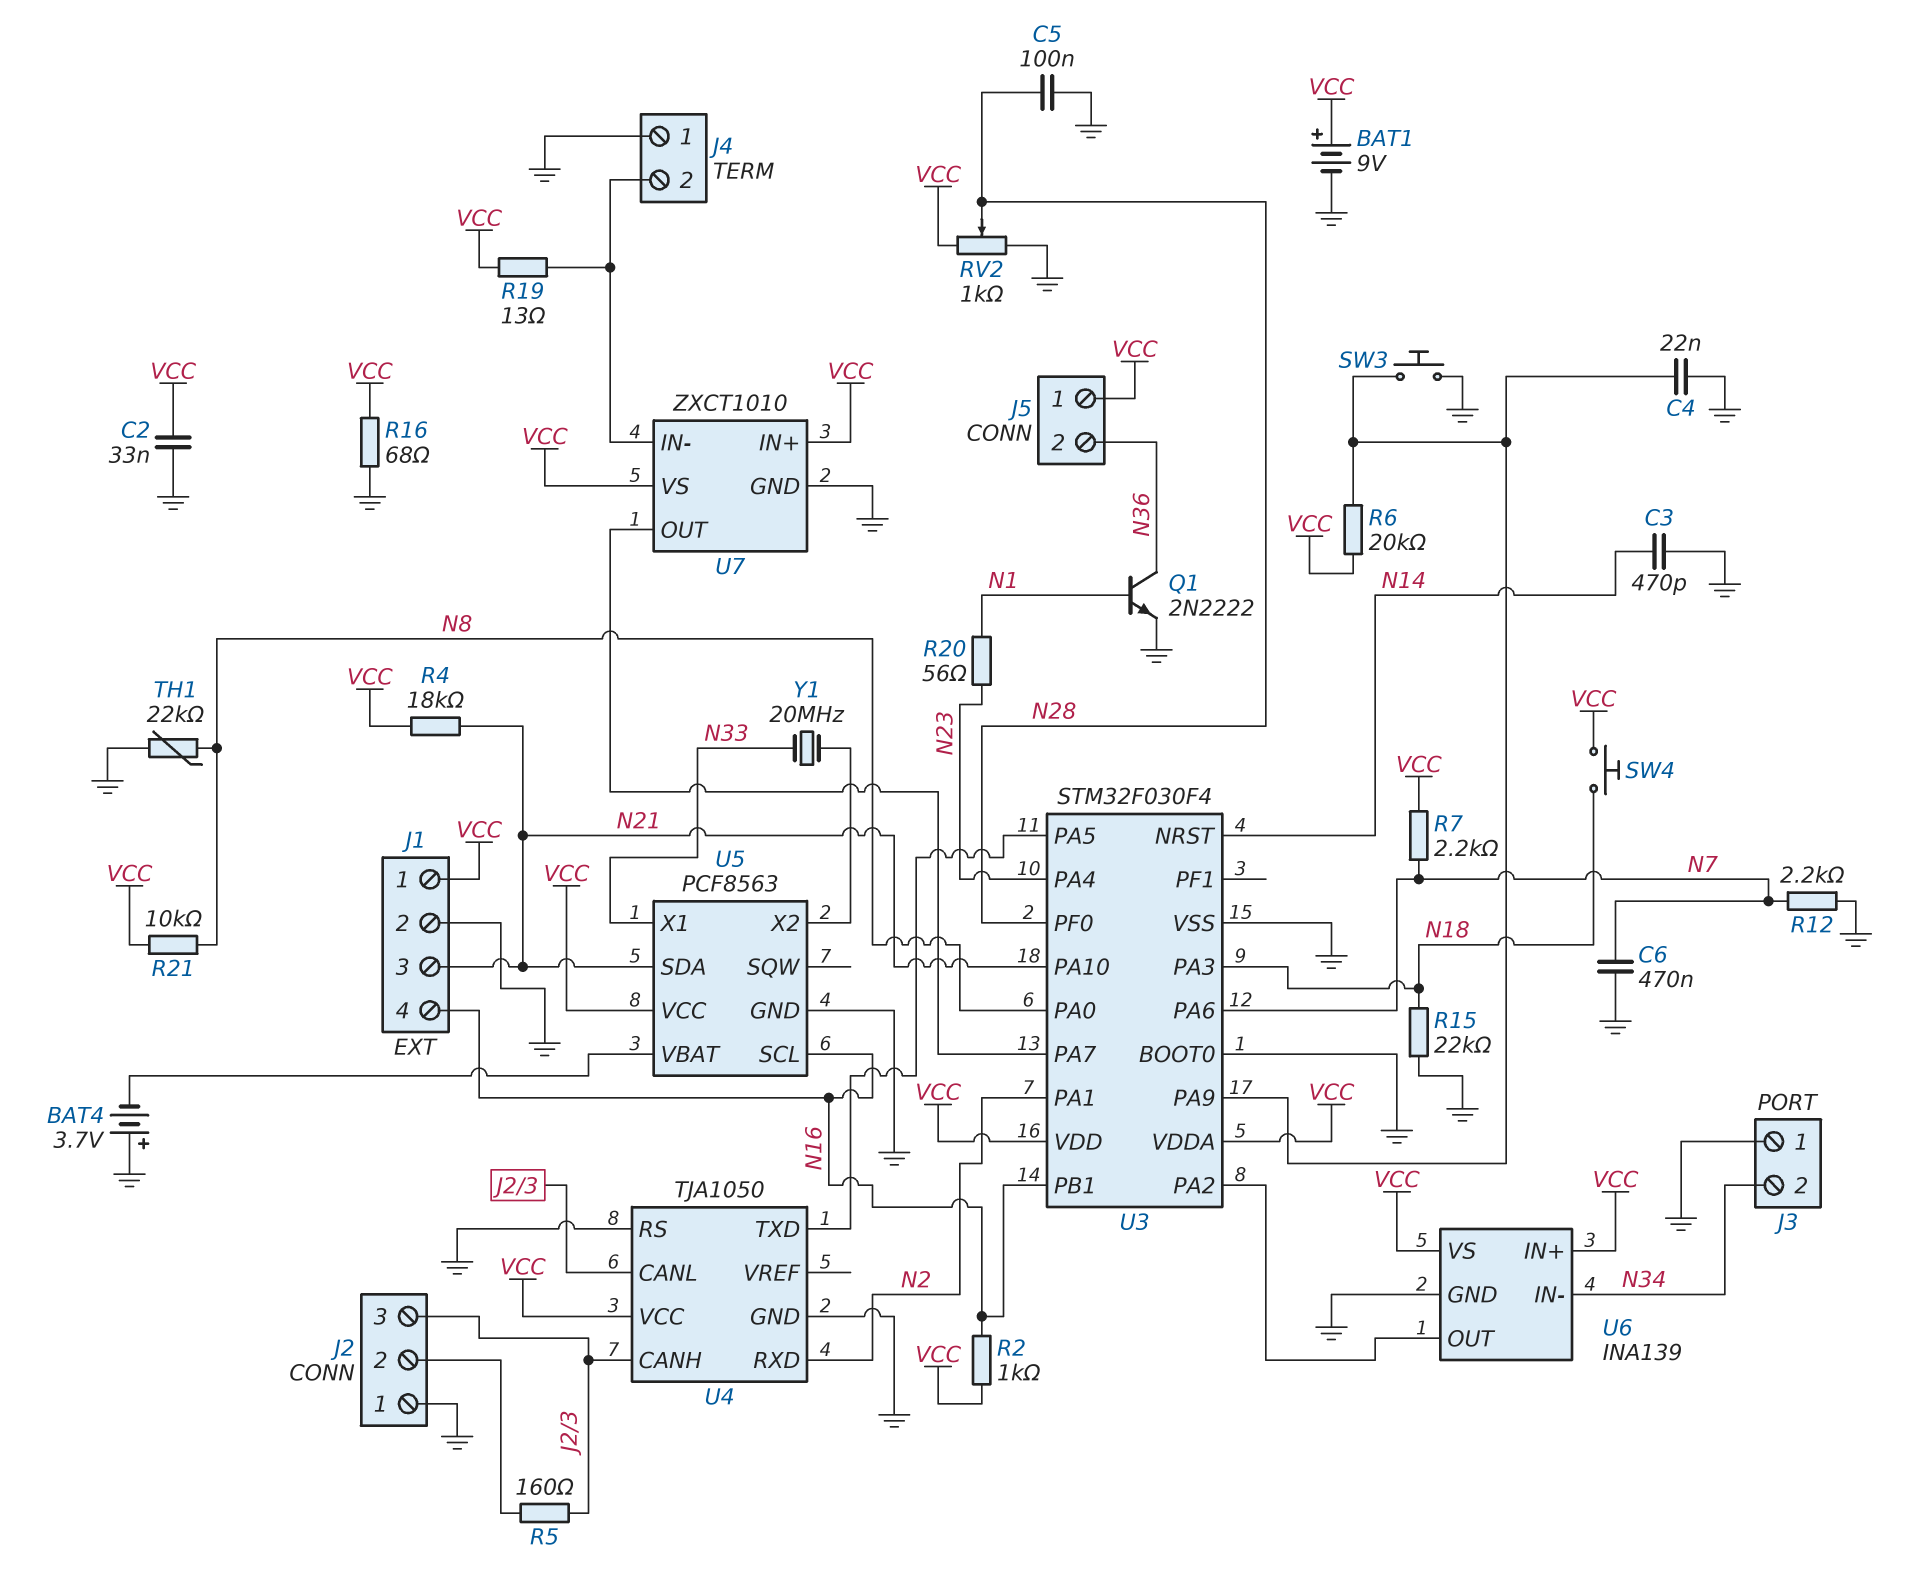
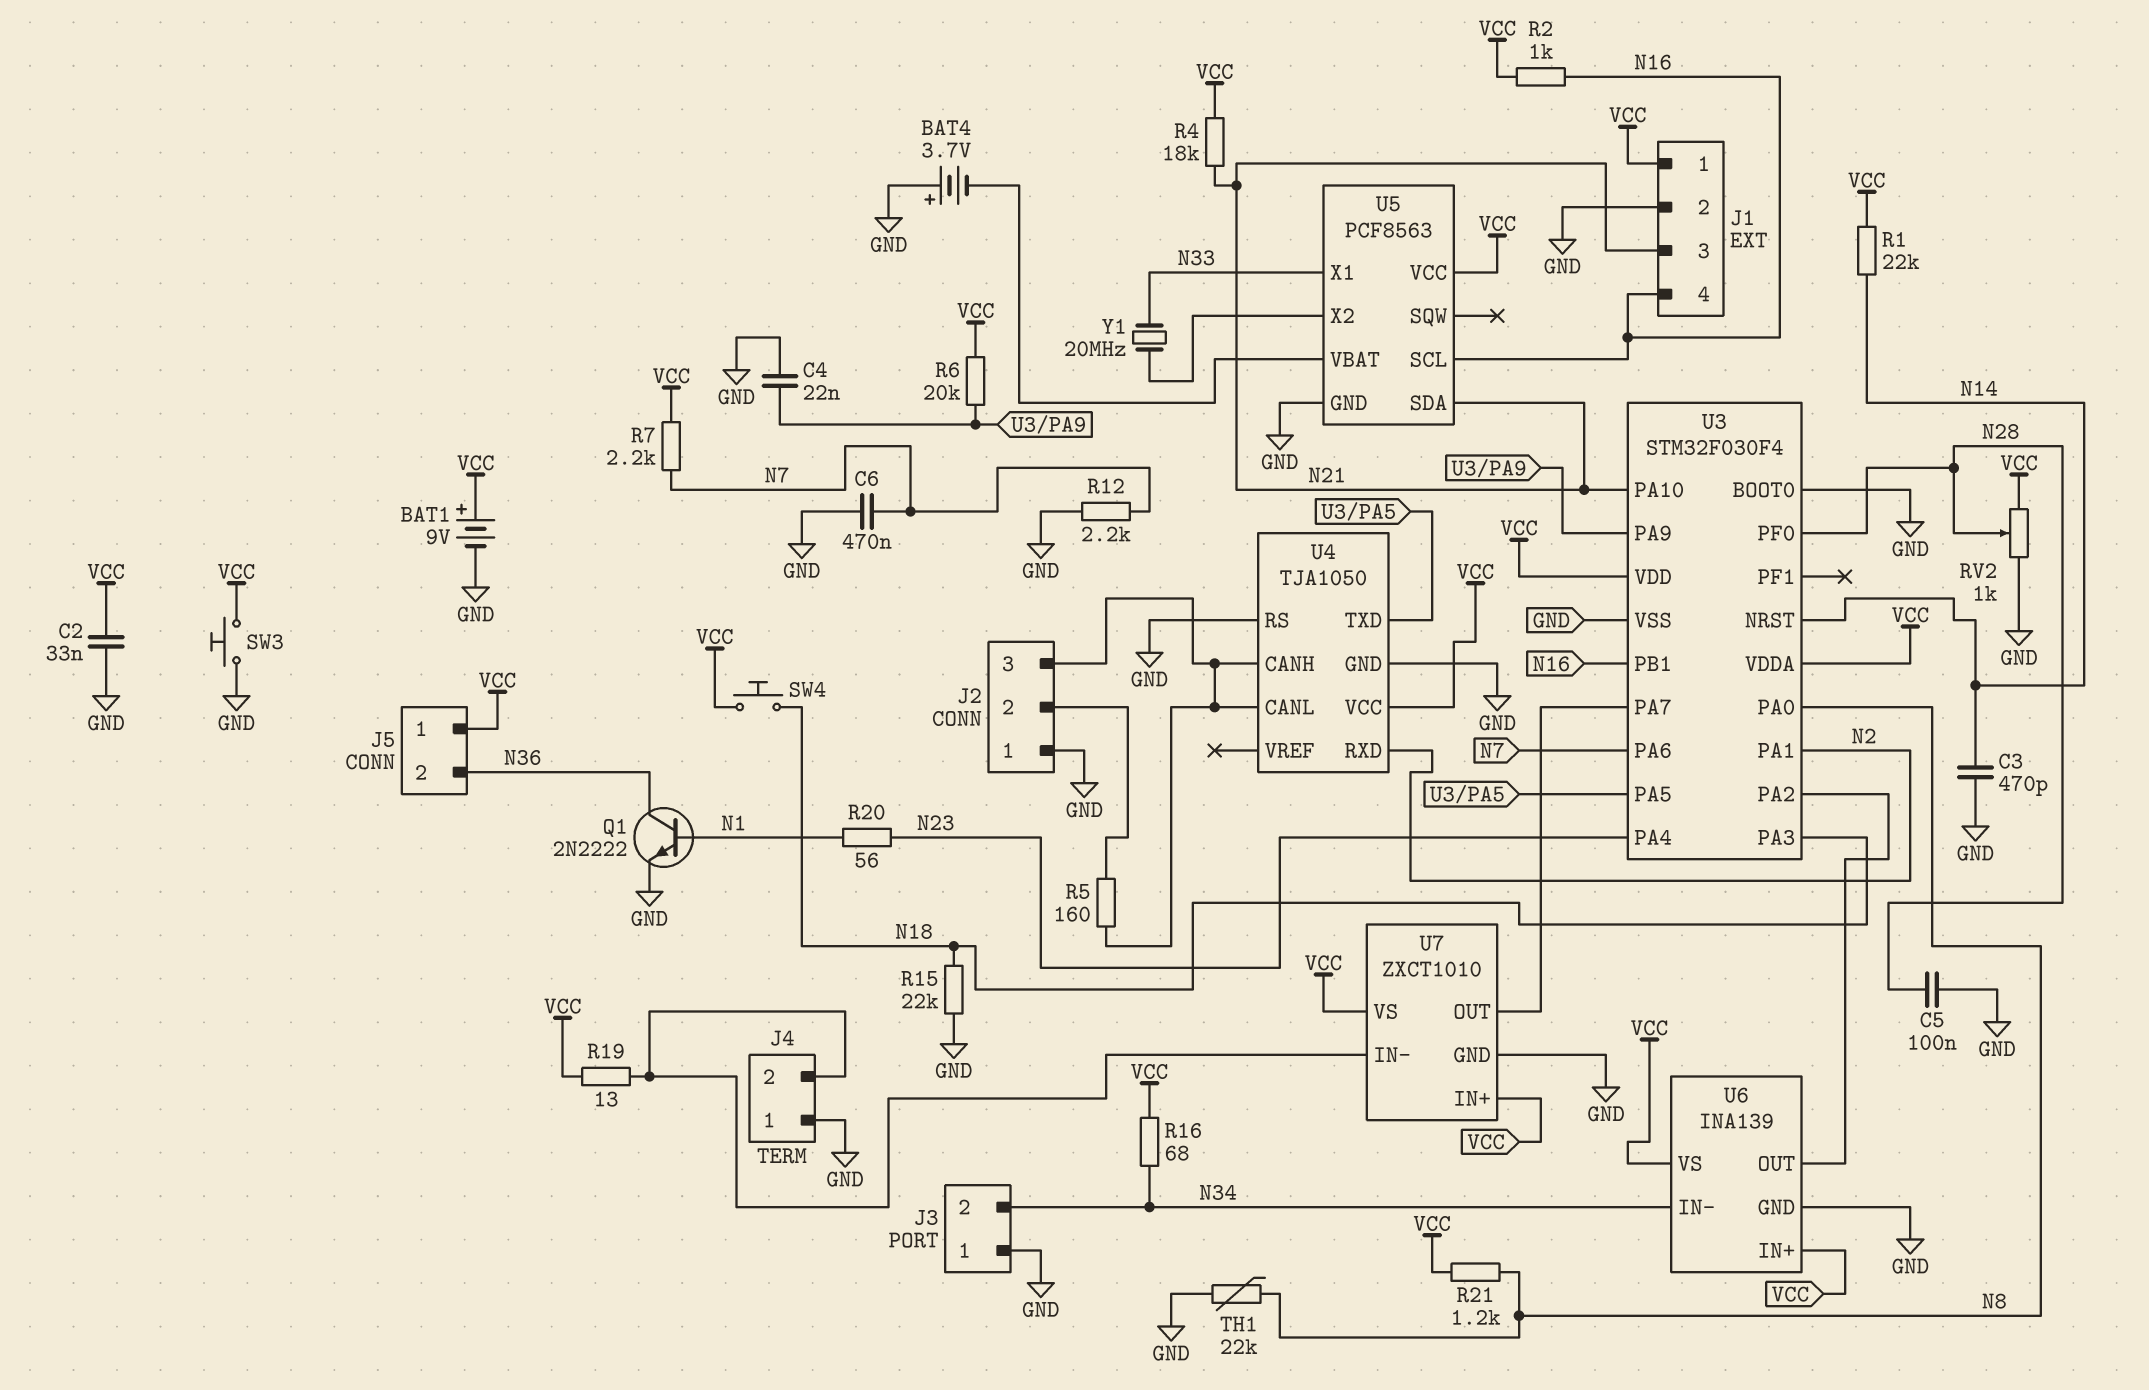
R1: none -> 22k (N14, VCC)
R16: 68 (GND, VCC) -> 68 (N34, VCC)
R21: 10k (N8, VCC) -> 1.2k (N8, VCC)
SW3: button (GND, U3/PA9) -> button (GND, VCC)

